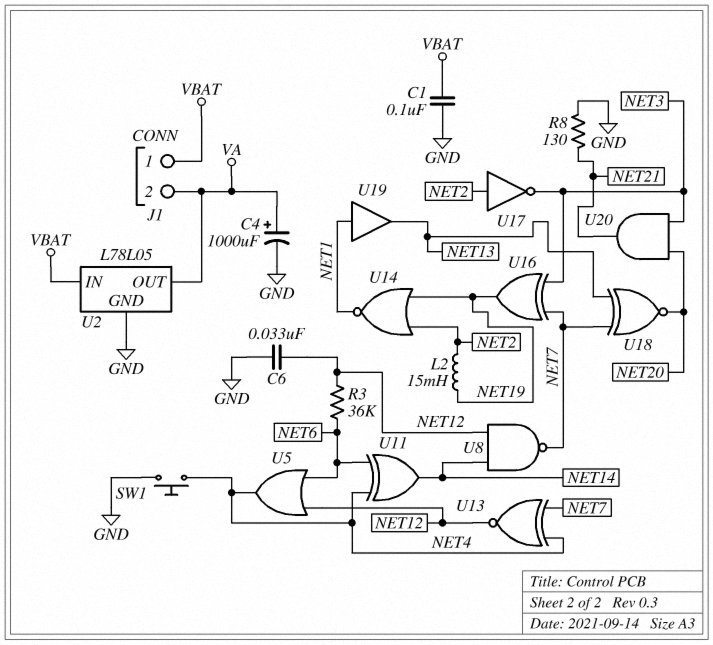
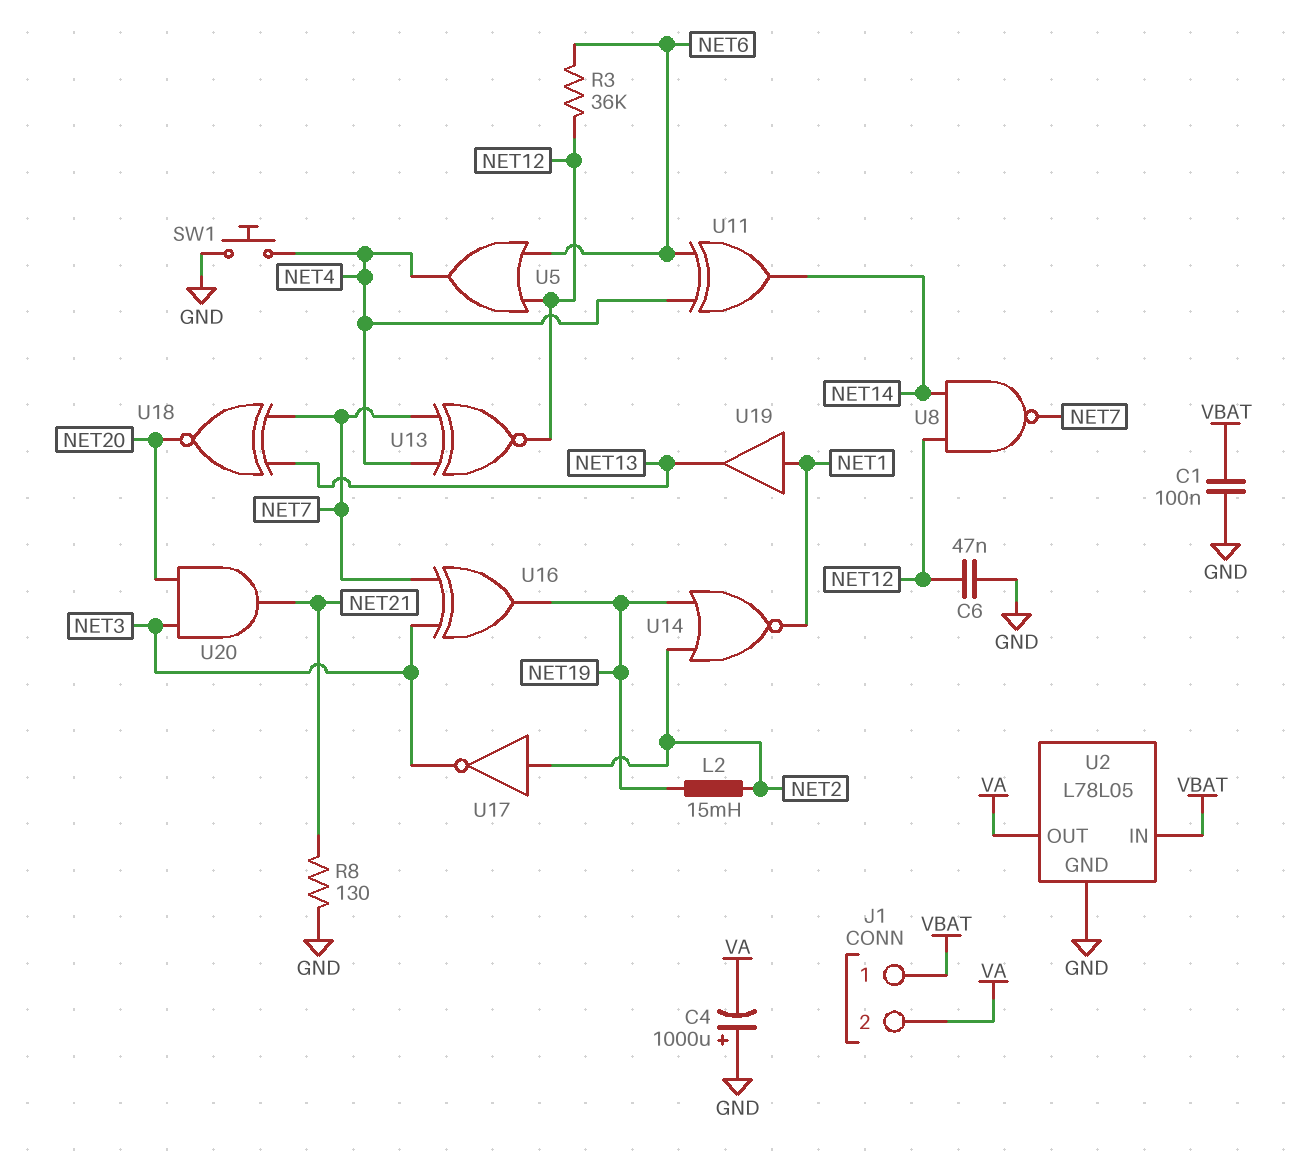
C4: 1000uF (plus VA, minus GND) -> 1000uF (plus GND, minus VA)
C6: 33nF (GND, NET12) -> 47nF (GND, NET12)

